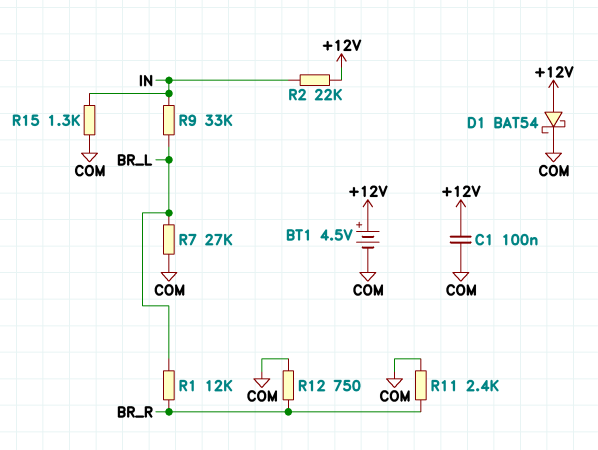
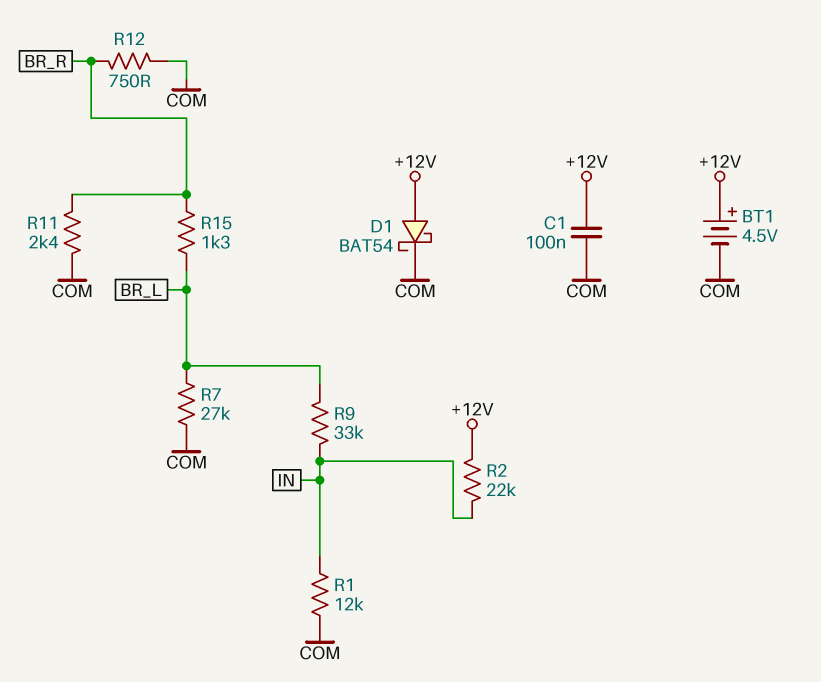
R1: 12k (BR_L, BR_R) -> 12k (COM, IN)
R15: 1.3k (COM, IN) -> 1.3k (BR_L, BR_R)

